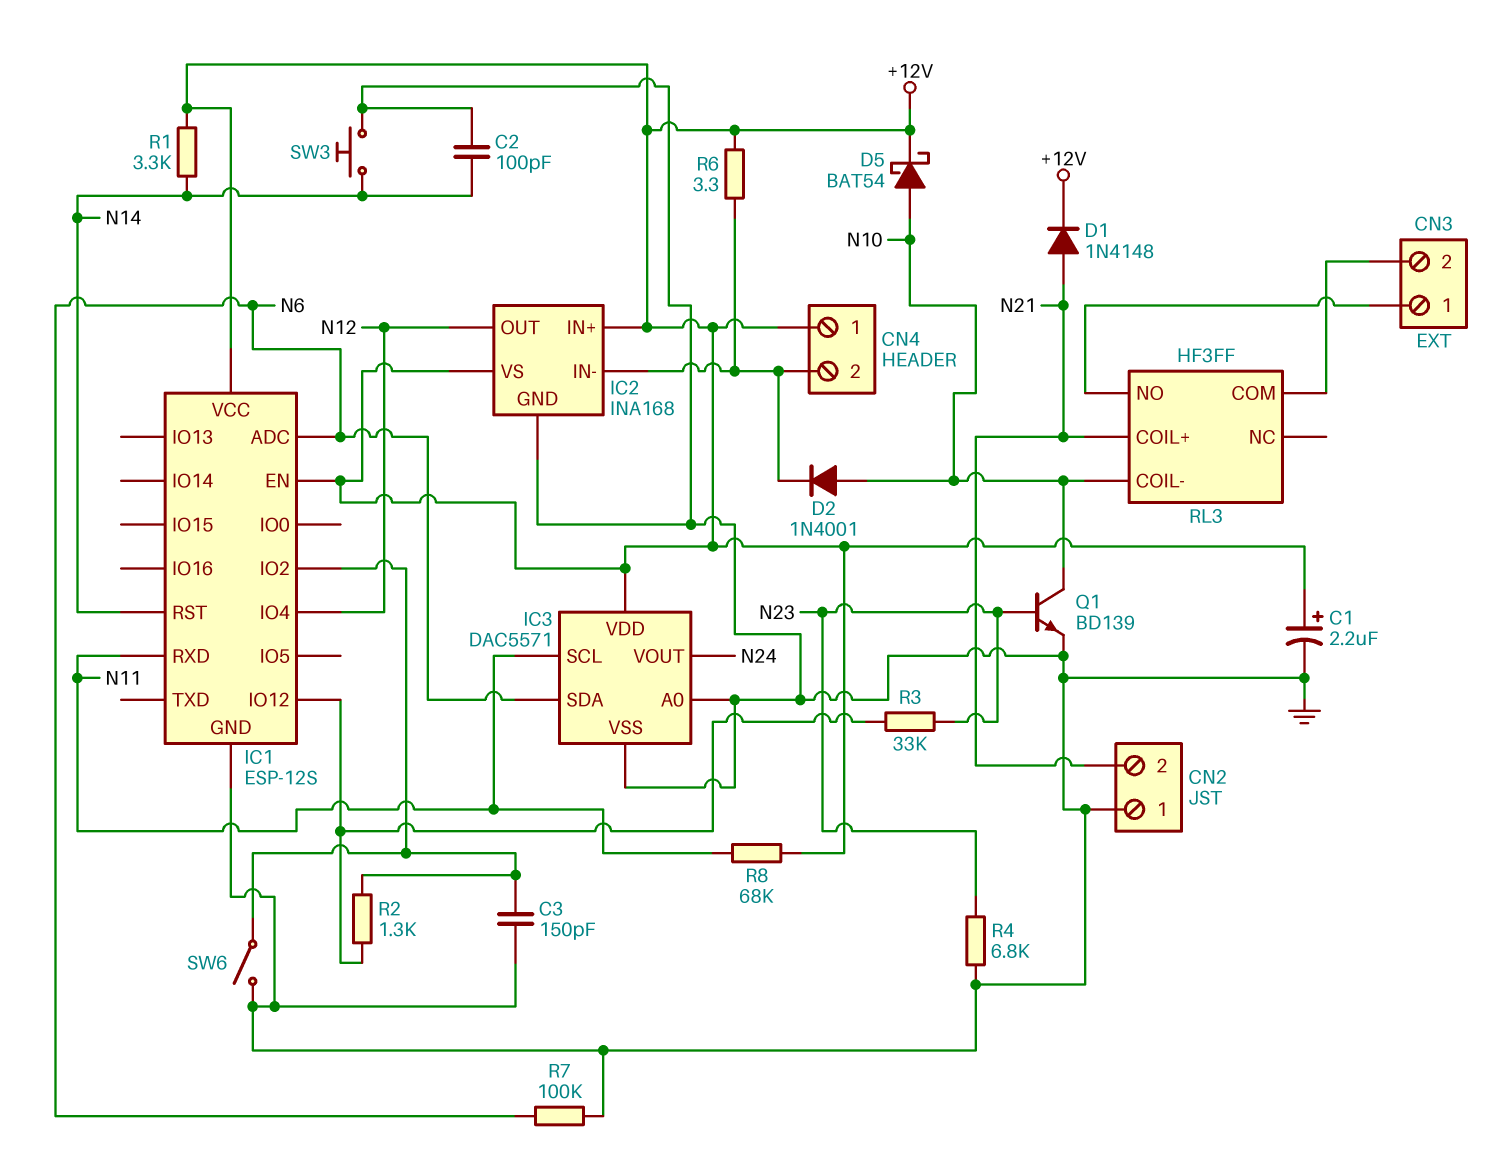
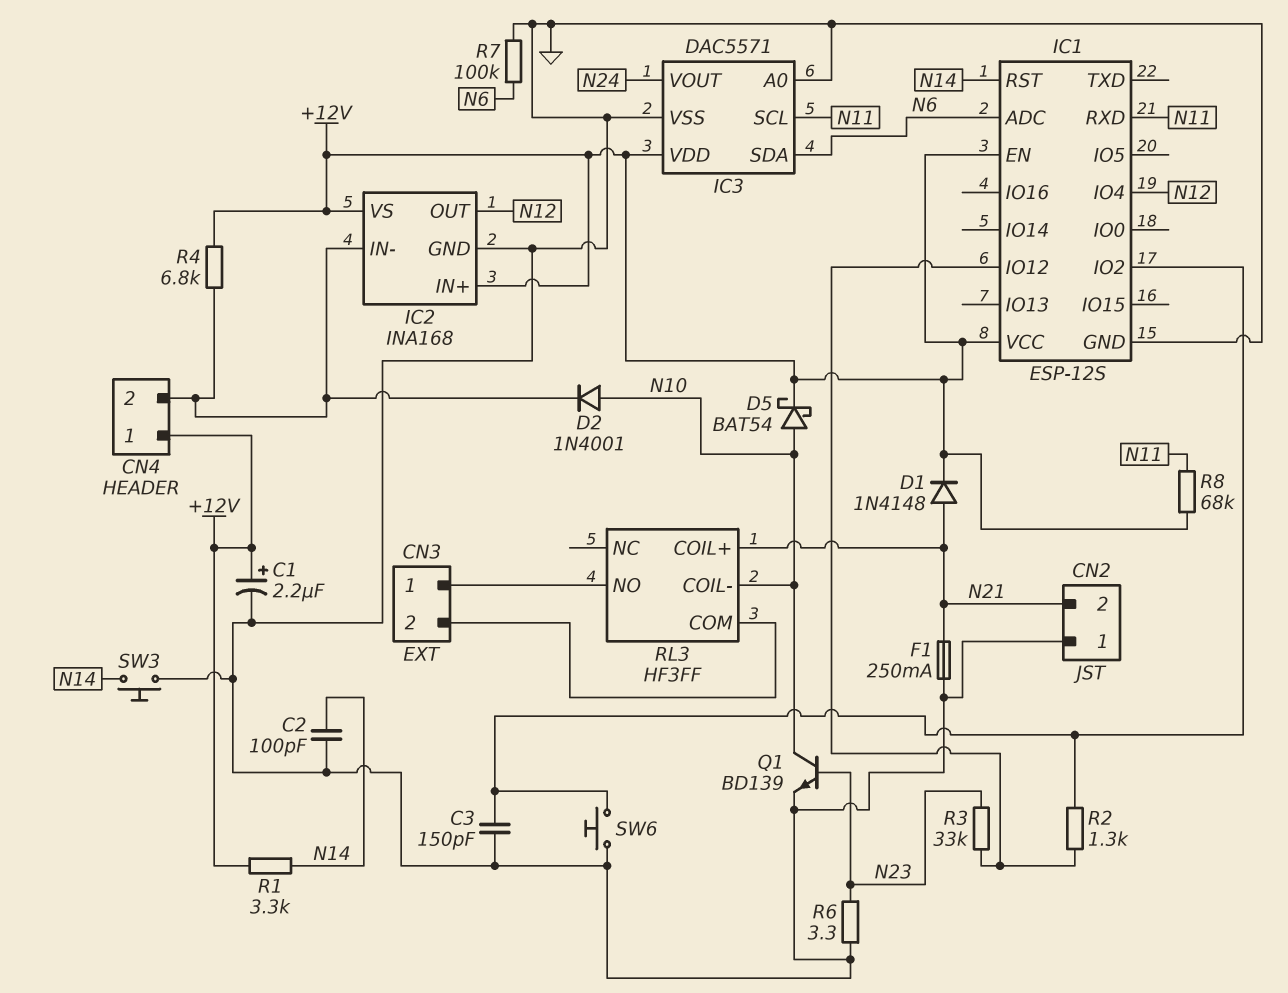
F1: none -> 250mA (GND, N21)
R4: 6.8k (GND, N23) -> 6.8k (+12V, CN4/2)
R6: 3.3 (+12V, CN4/2) -> 3.3 (GND, N23)
SW6: switch (GND, IC1/IO2) -> button (GND, IC1/IO2)

